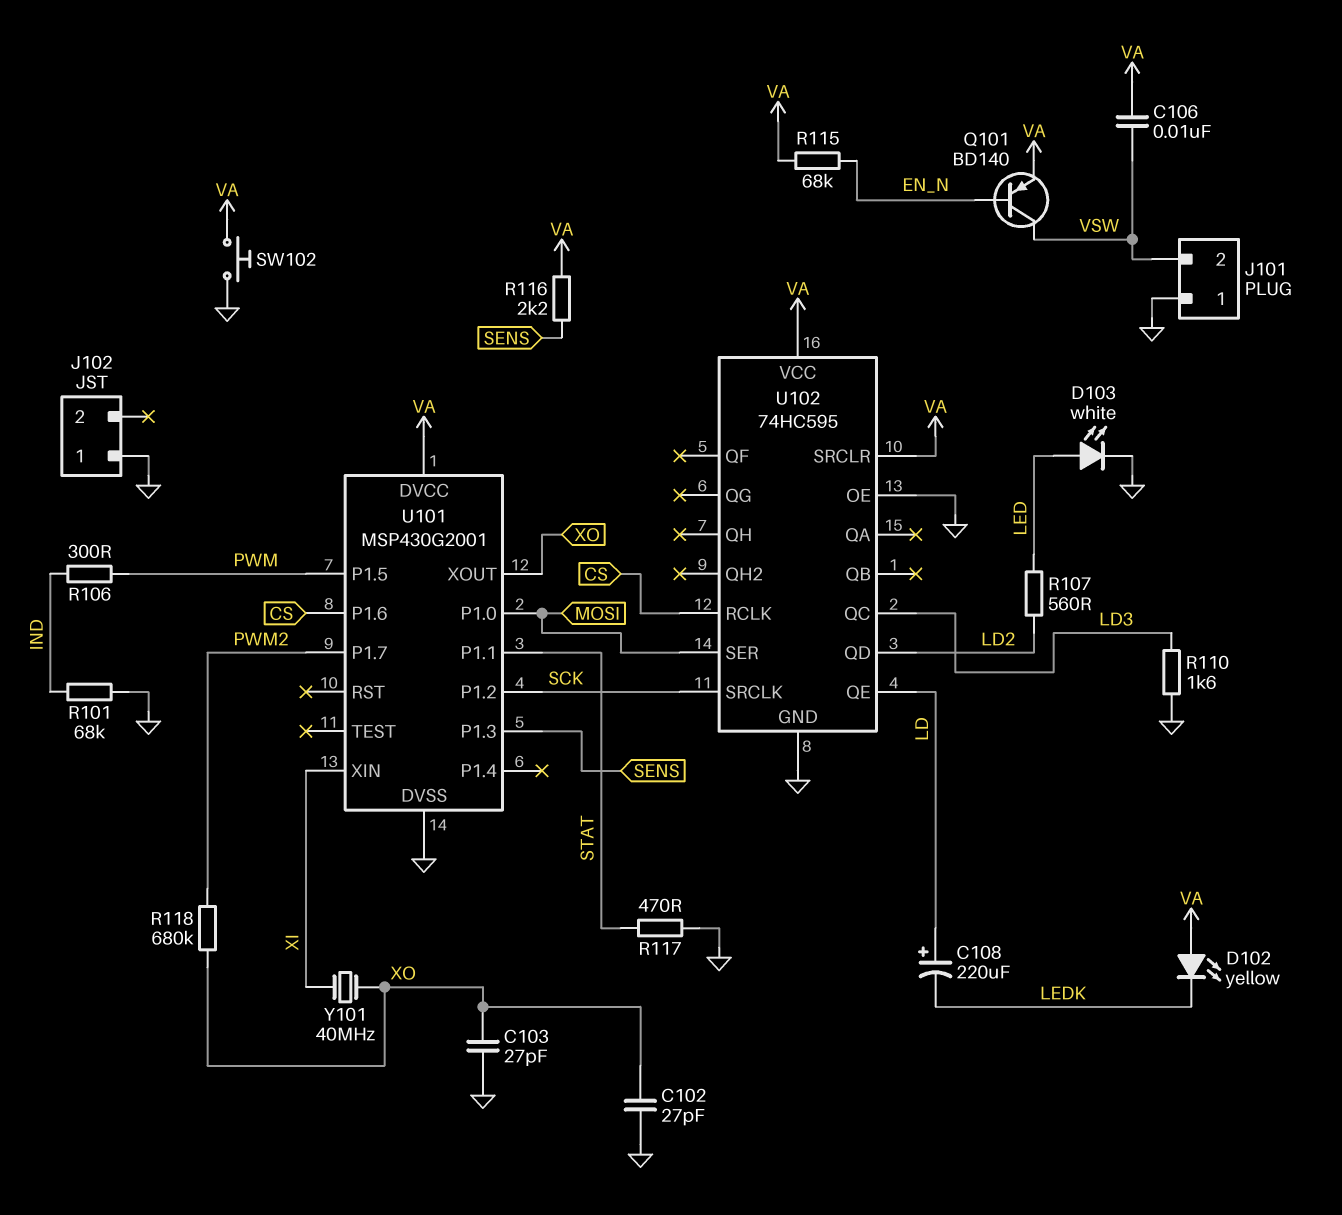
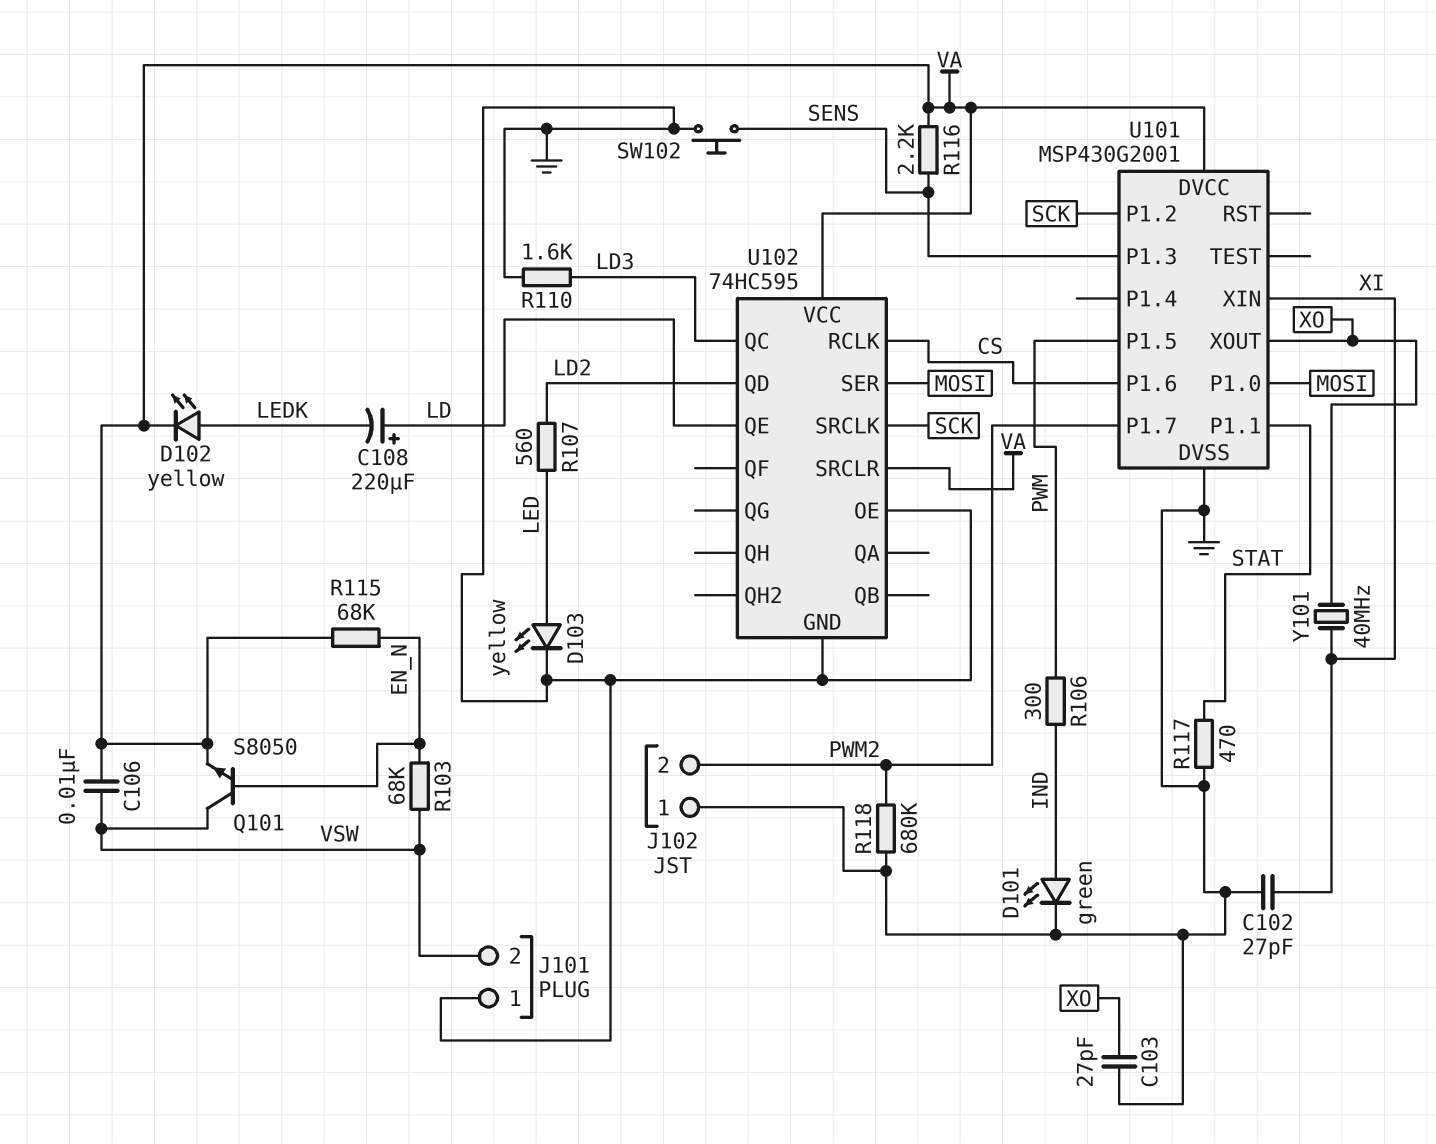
C102: 27pF (GND, XO) -> 27pF (GND, XI)
D101: none -> LED green (A IND, K GND)
D102: LED yellow (A VA, K LEDK) -> LED yellow (A LEDK, K VA)
D103: LED white (A LED, K GND) -> LED yellow (A LED, K GND)
J102 pin 2: none -> PWM2
Q101: PNP BD140 (B EN_N, C VSW, E VA) -> NPN S8050 (B EN_N, C VSW, E VA)
R101: 68k (GND, IND) -> none
R103: none -> 68k (EN_N, VSW)
R118: 680k (PWM2, XO) -> 680k (GND, PWM2)
SW102: button (GND, VA) -> button (GND, SENS)

